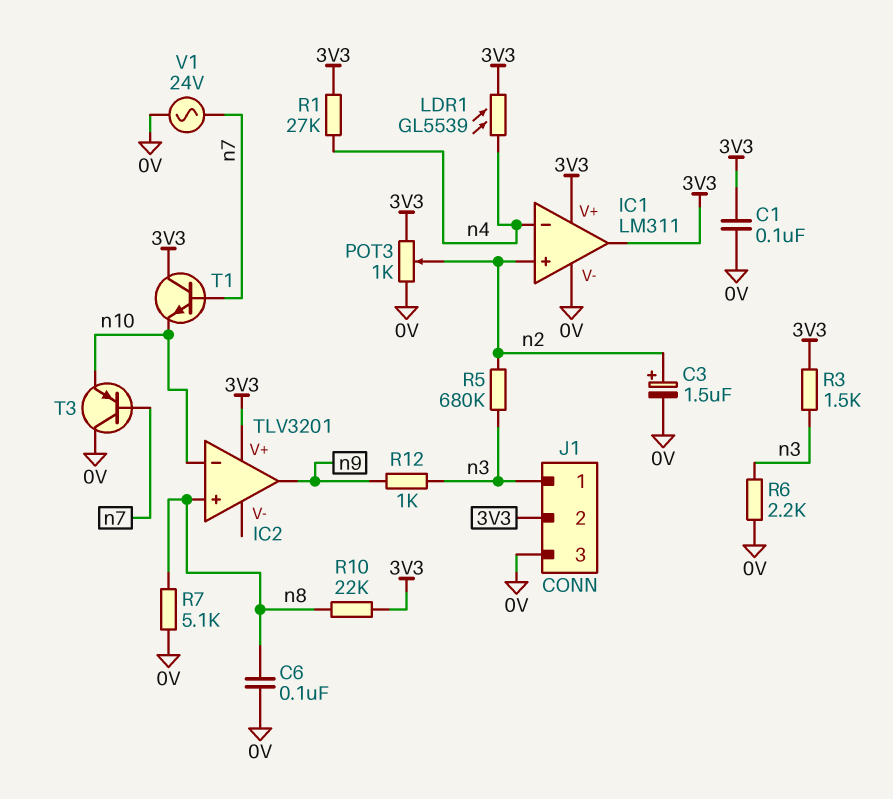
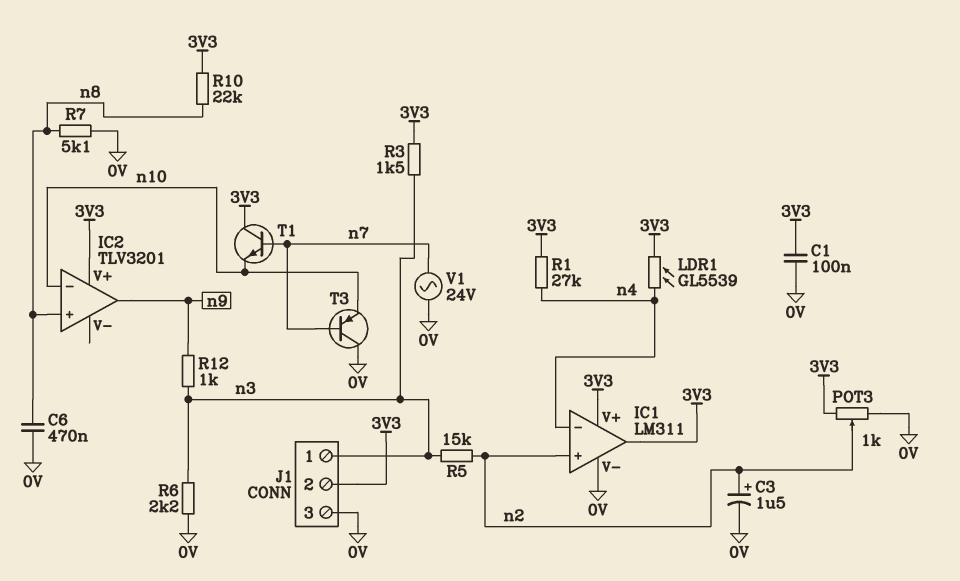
C6: 100nF (0V, n8) -> 470nF (0V, n8)
R5: 680k (n2, n3) -> 15k (n2, n3)

